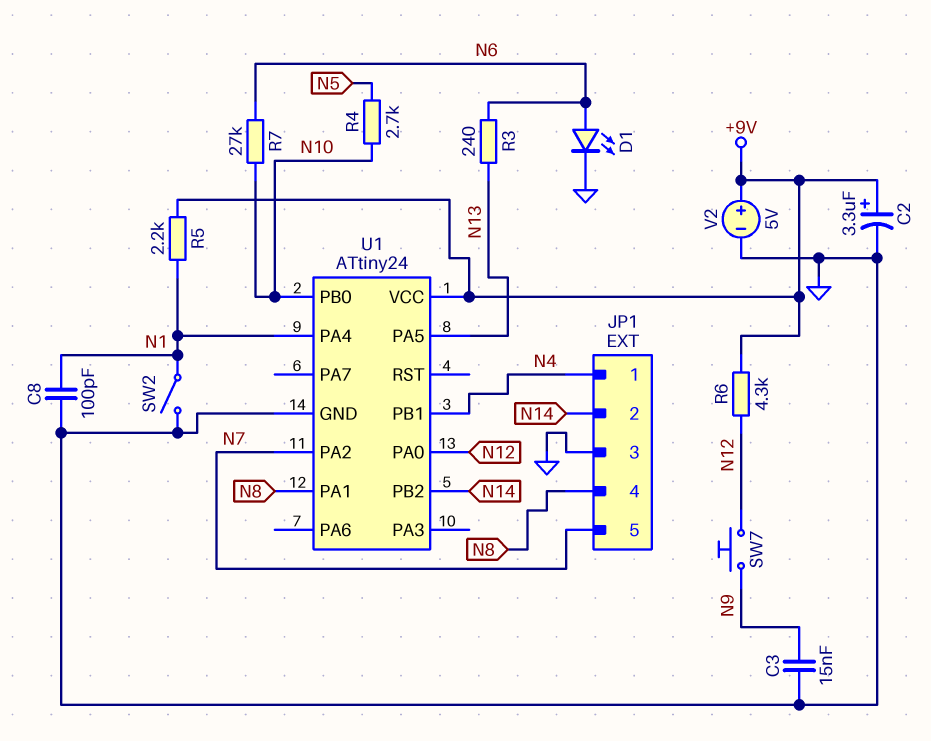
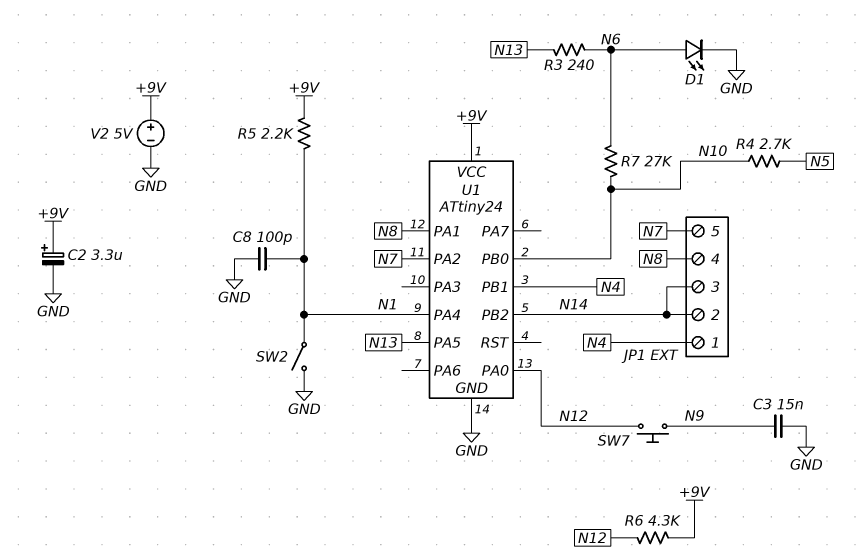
JP1 pin 3: GND -> N14

